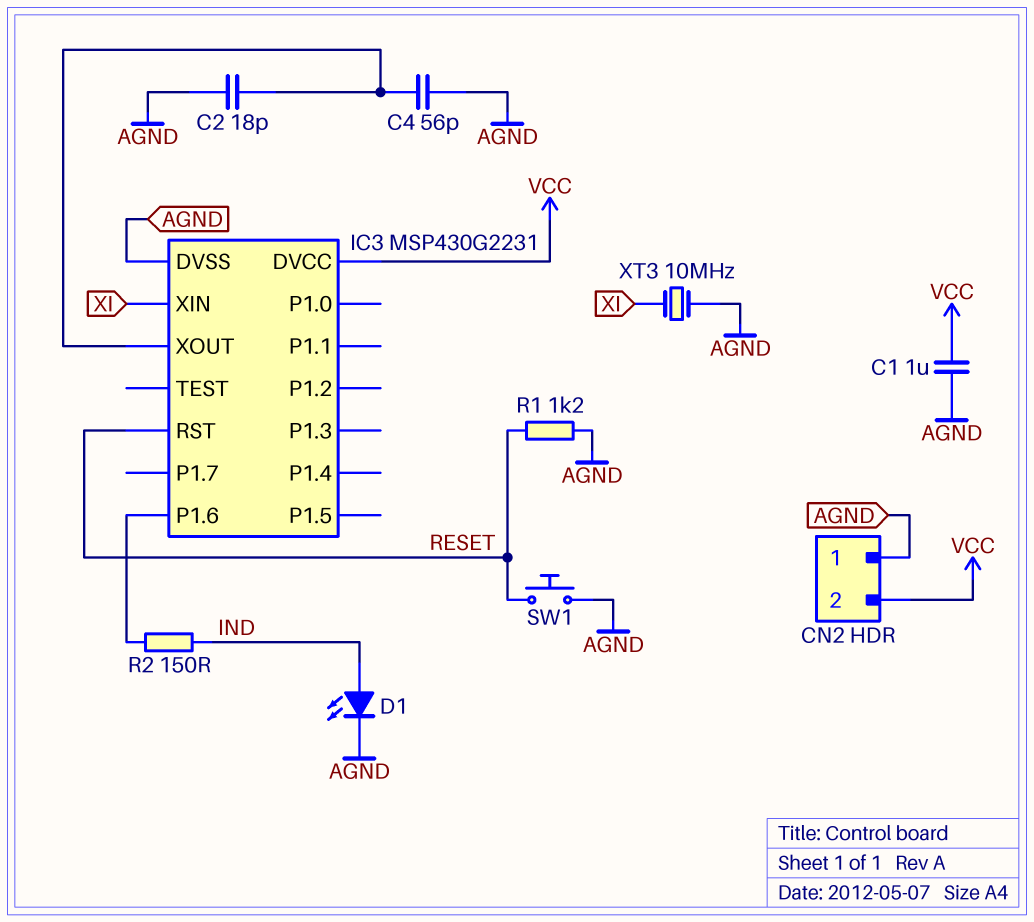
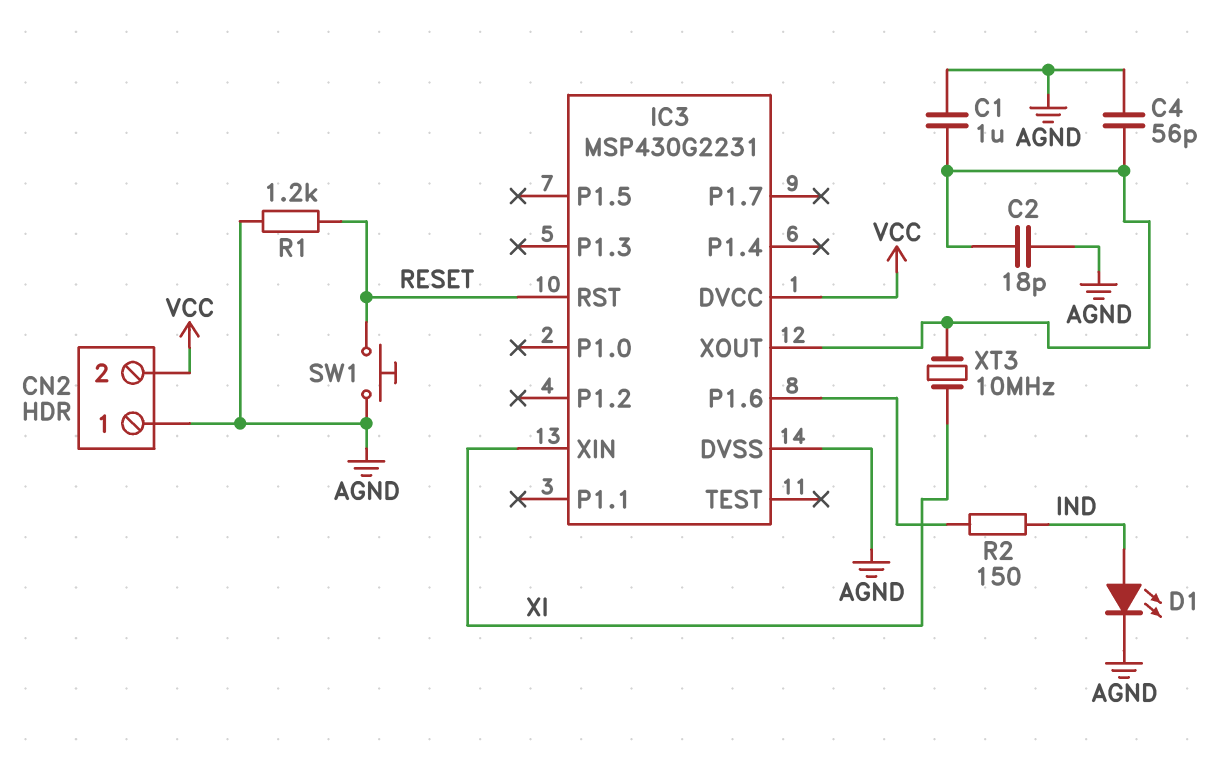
C1: 1uF (AGND, VCC) -> 1uF (AGND, IC3/XOUT)
XT3: 10MHz (AGND, XI) -> 10MHz (IC3/XOUT, XI)

